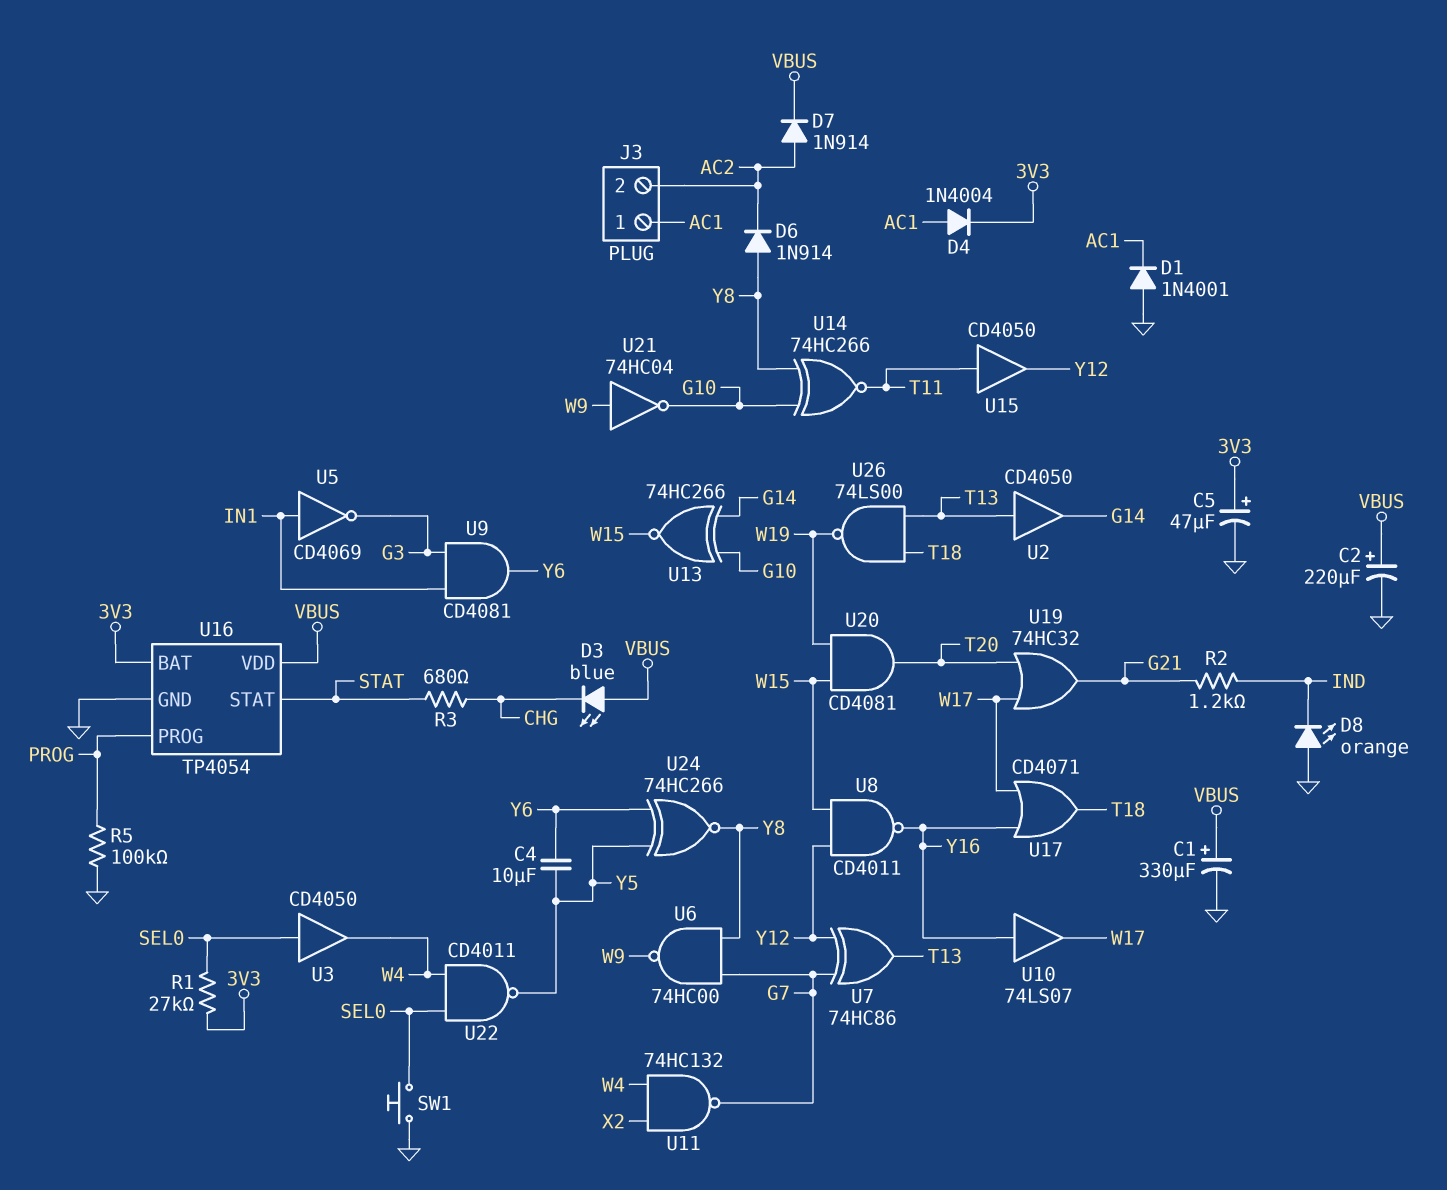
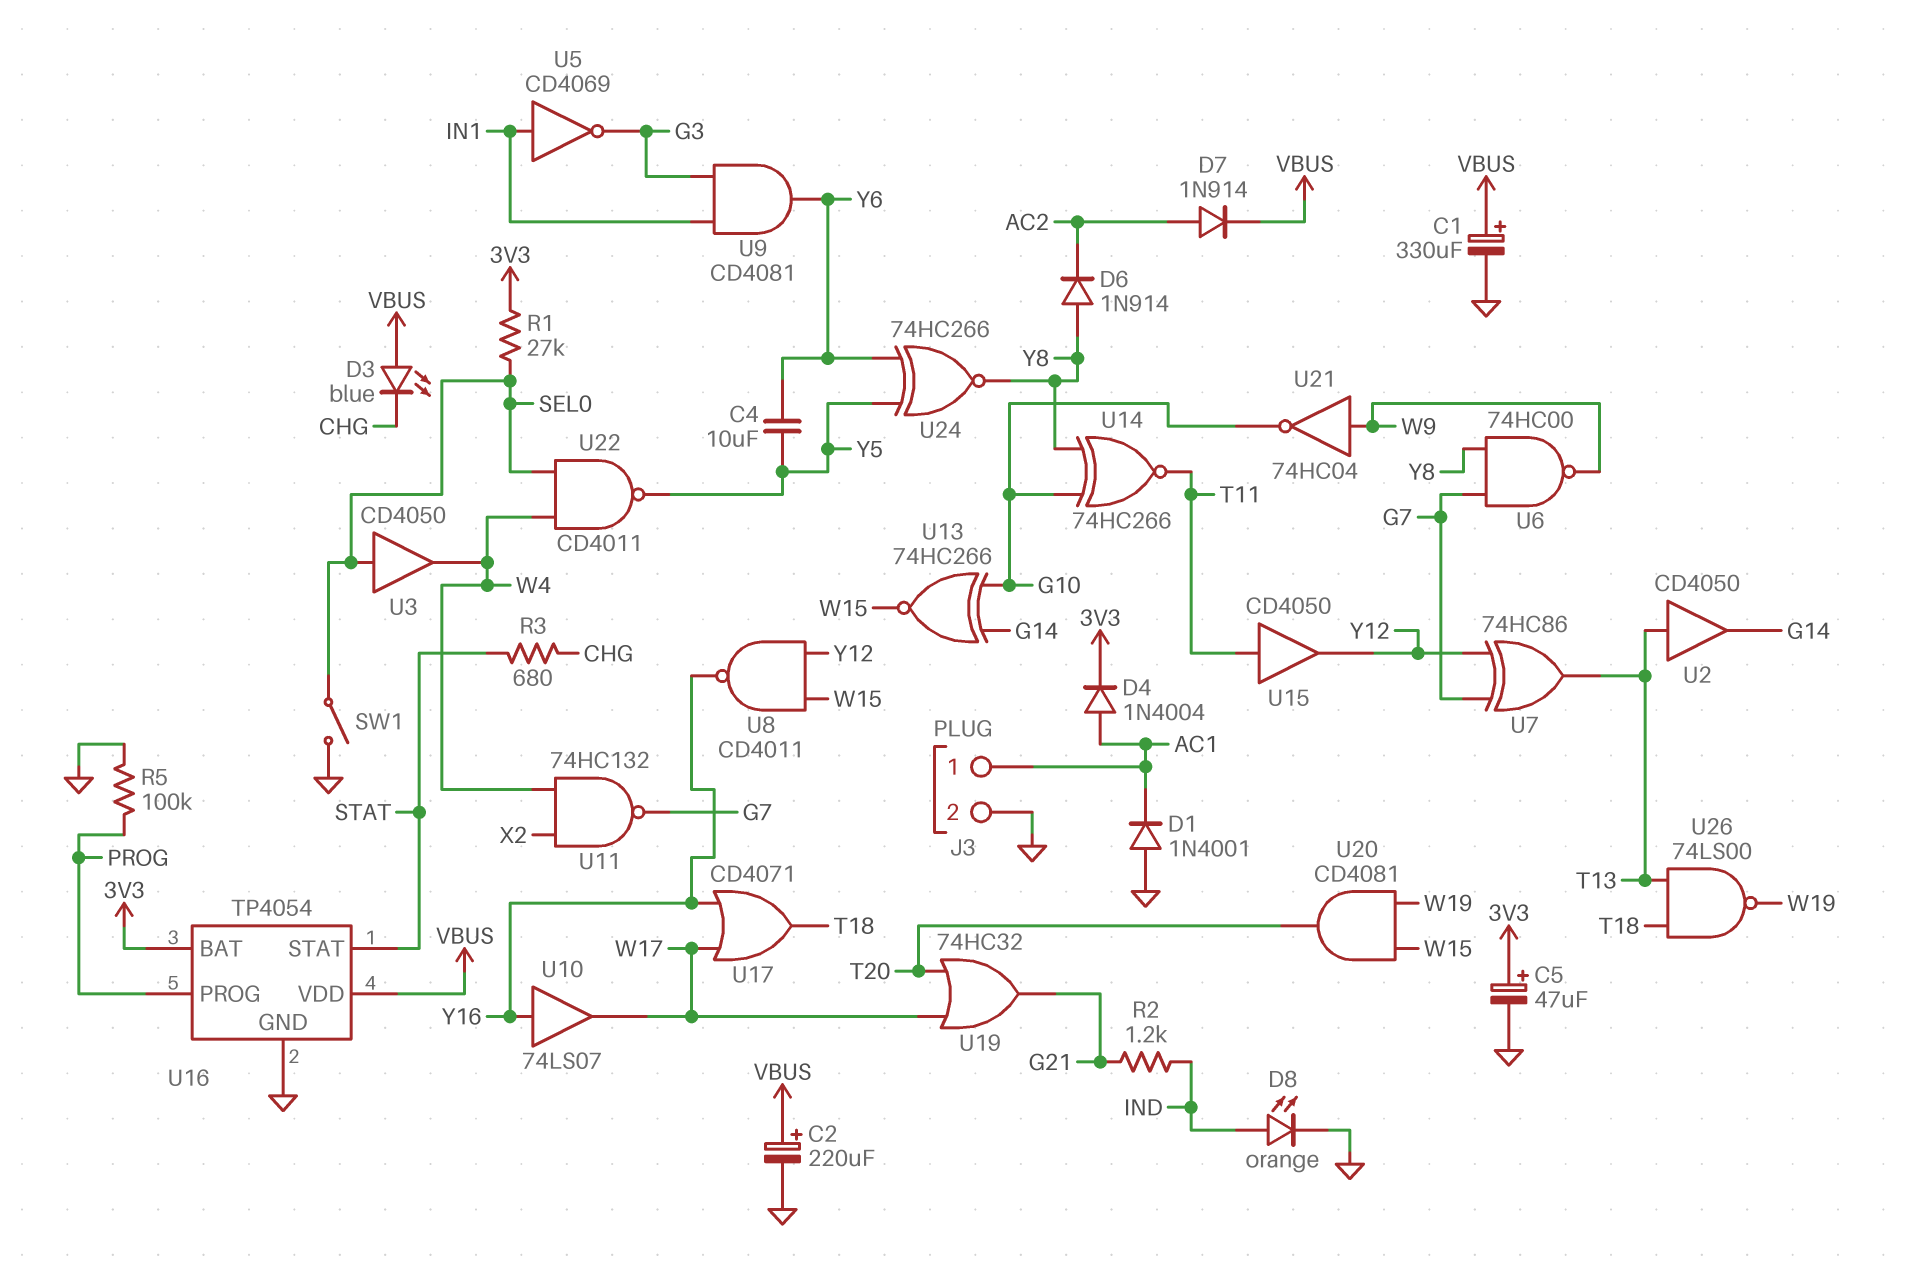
D8: LED orange (A GND, K IND) -> LED orange (A IND, K GND)
J3 pin 2: AC2 -> GND
SW1: button (GND, SEL0) -> switch (GND, SEL0)

